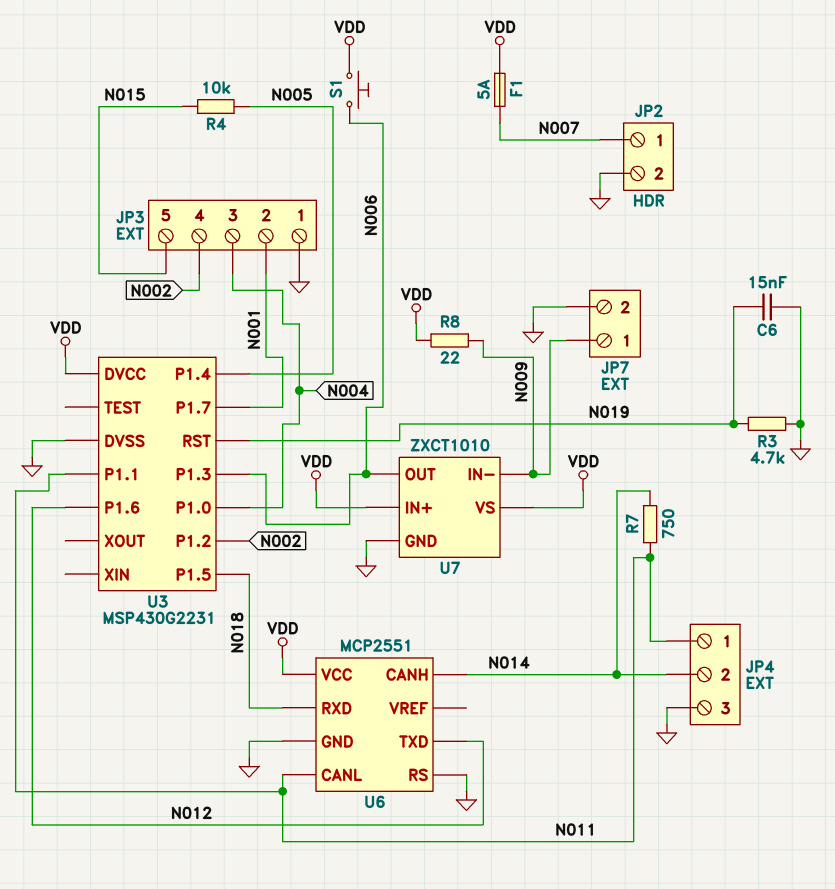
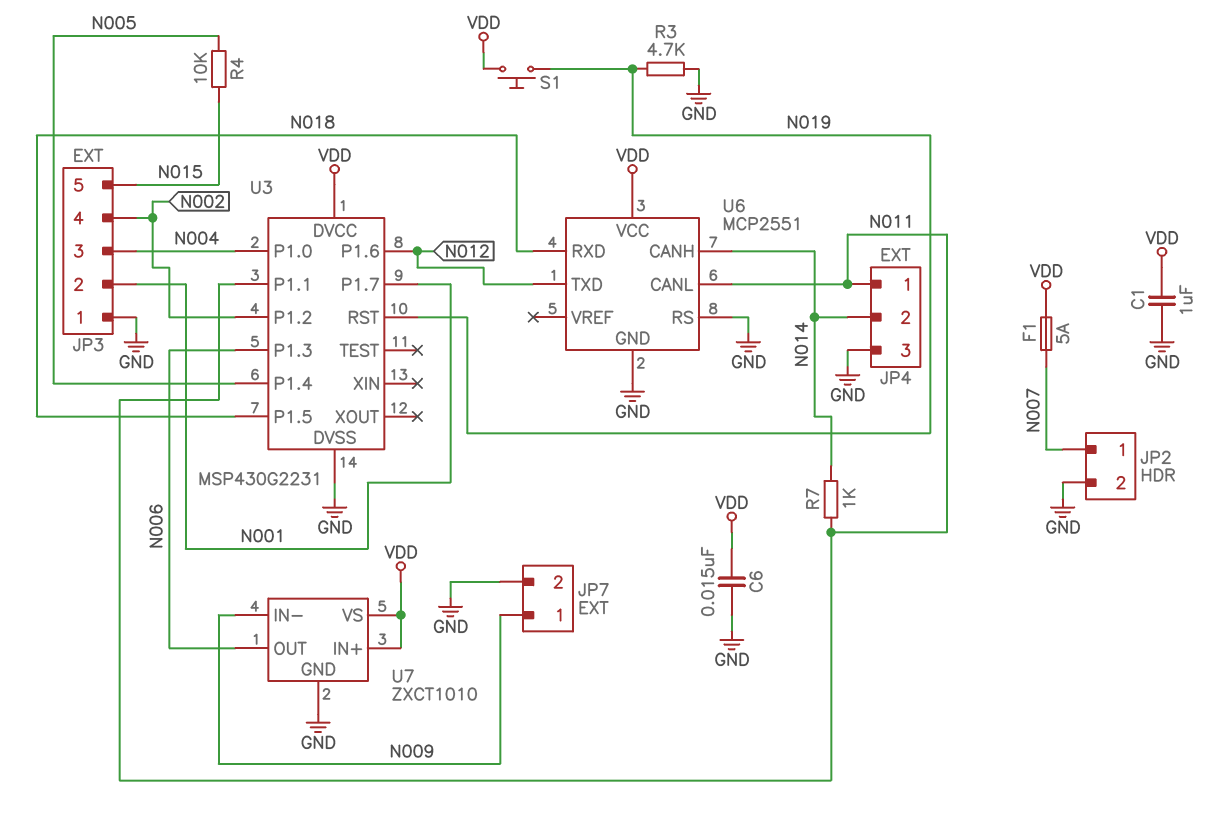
C1: none -> 1uF (GND, VDD)
C6: 15nF (GND, N019) -> 15nF (GND, VDD)
R7: 750 (N011, N014) -> 1k (N011, N014)
R8: 22 (N009, VDD) -> none
S1: button (N006, VDD) -> button (N019, VDD)

